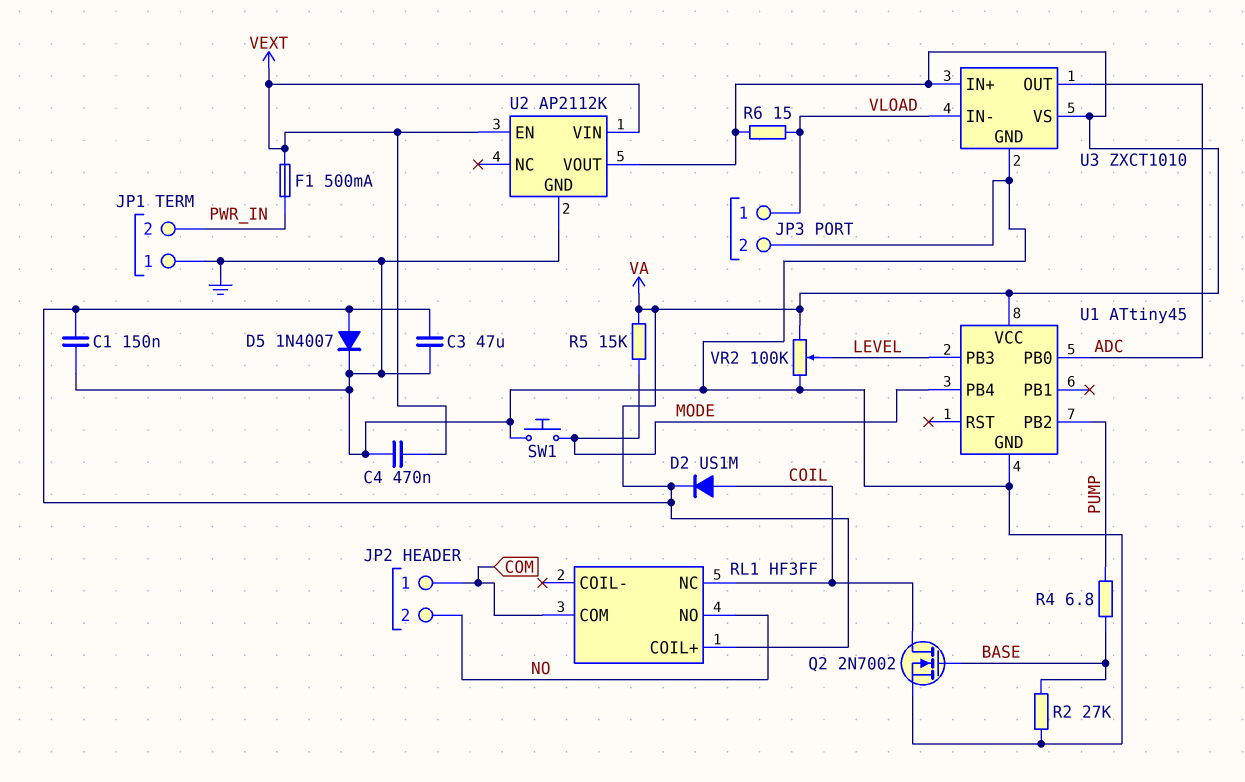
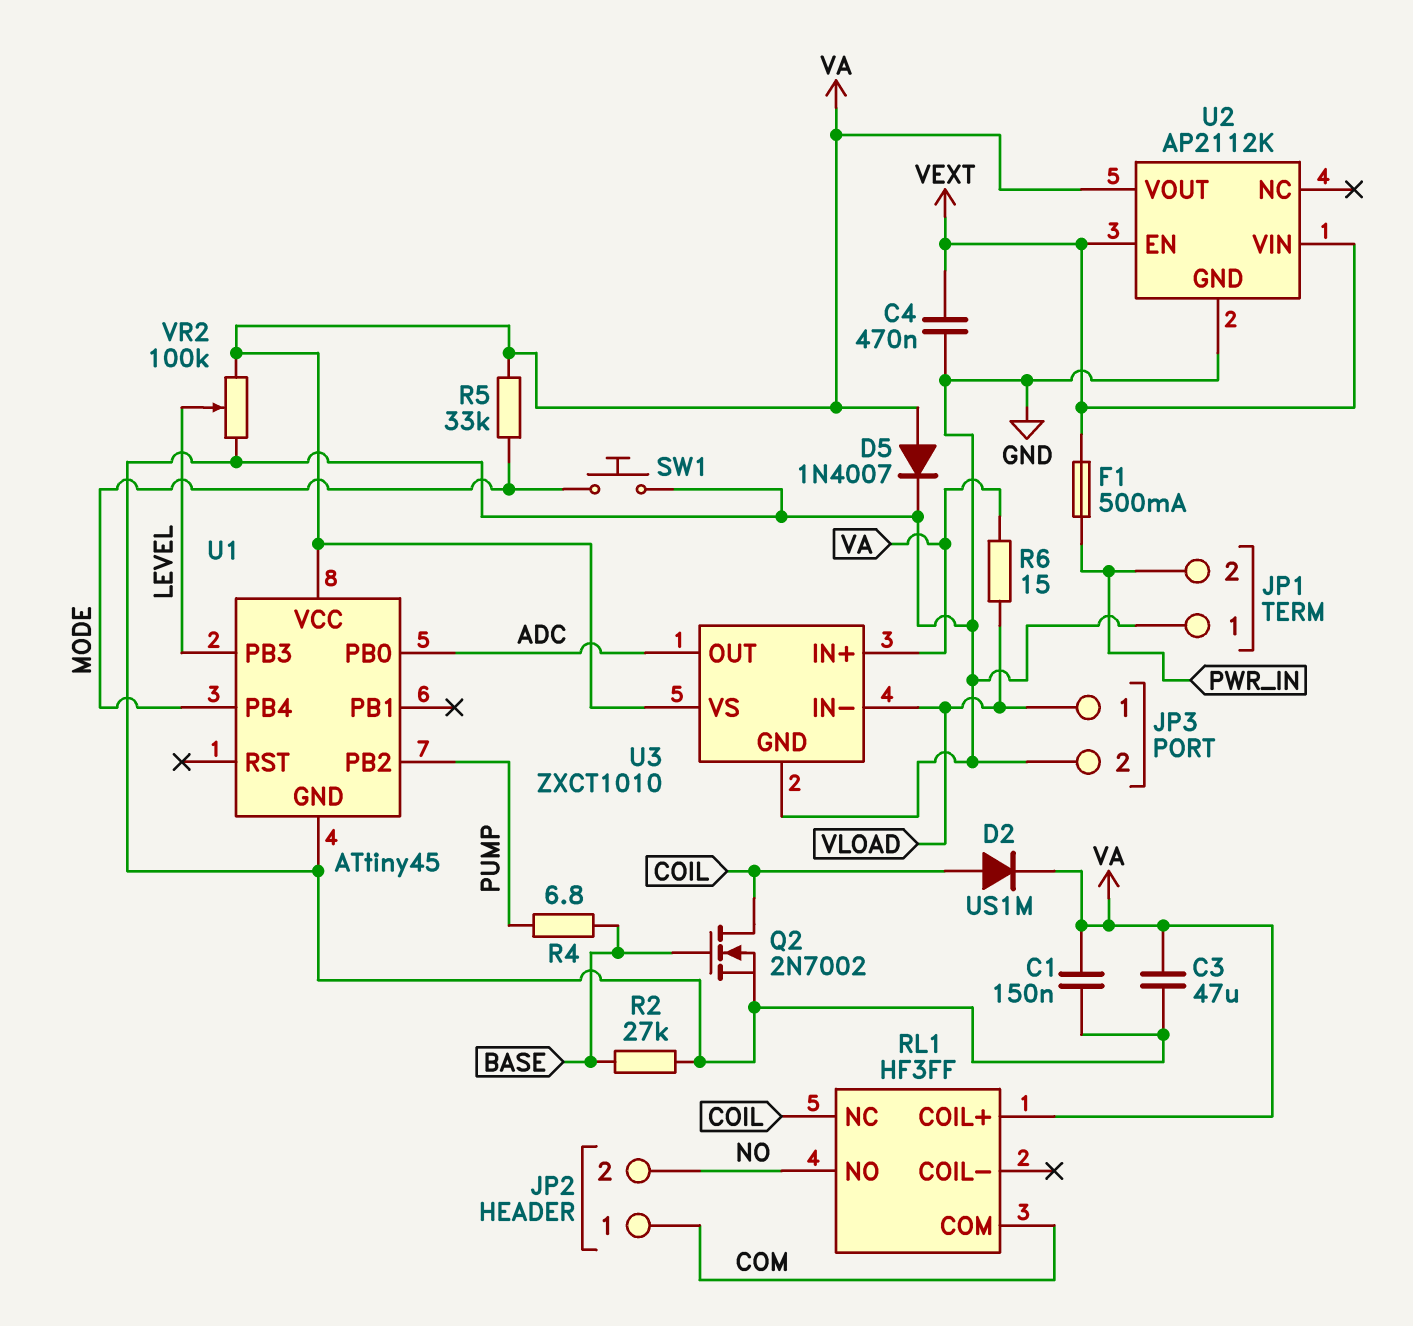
R5: 15k (MODE, VA) -> 33k (MODE, VA)

